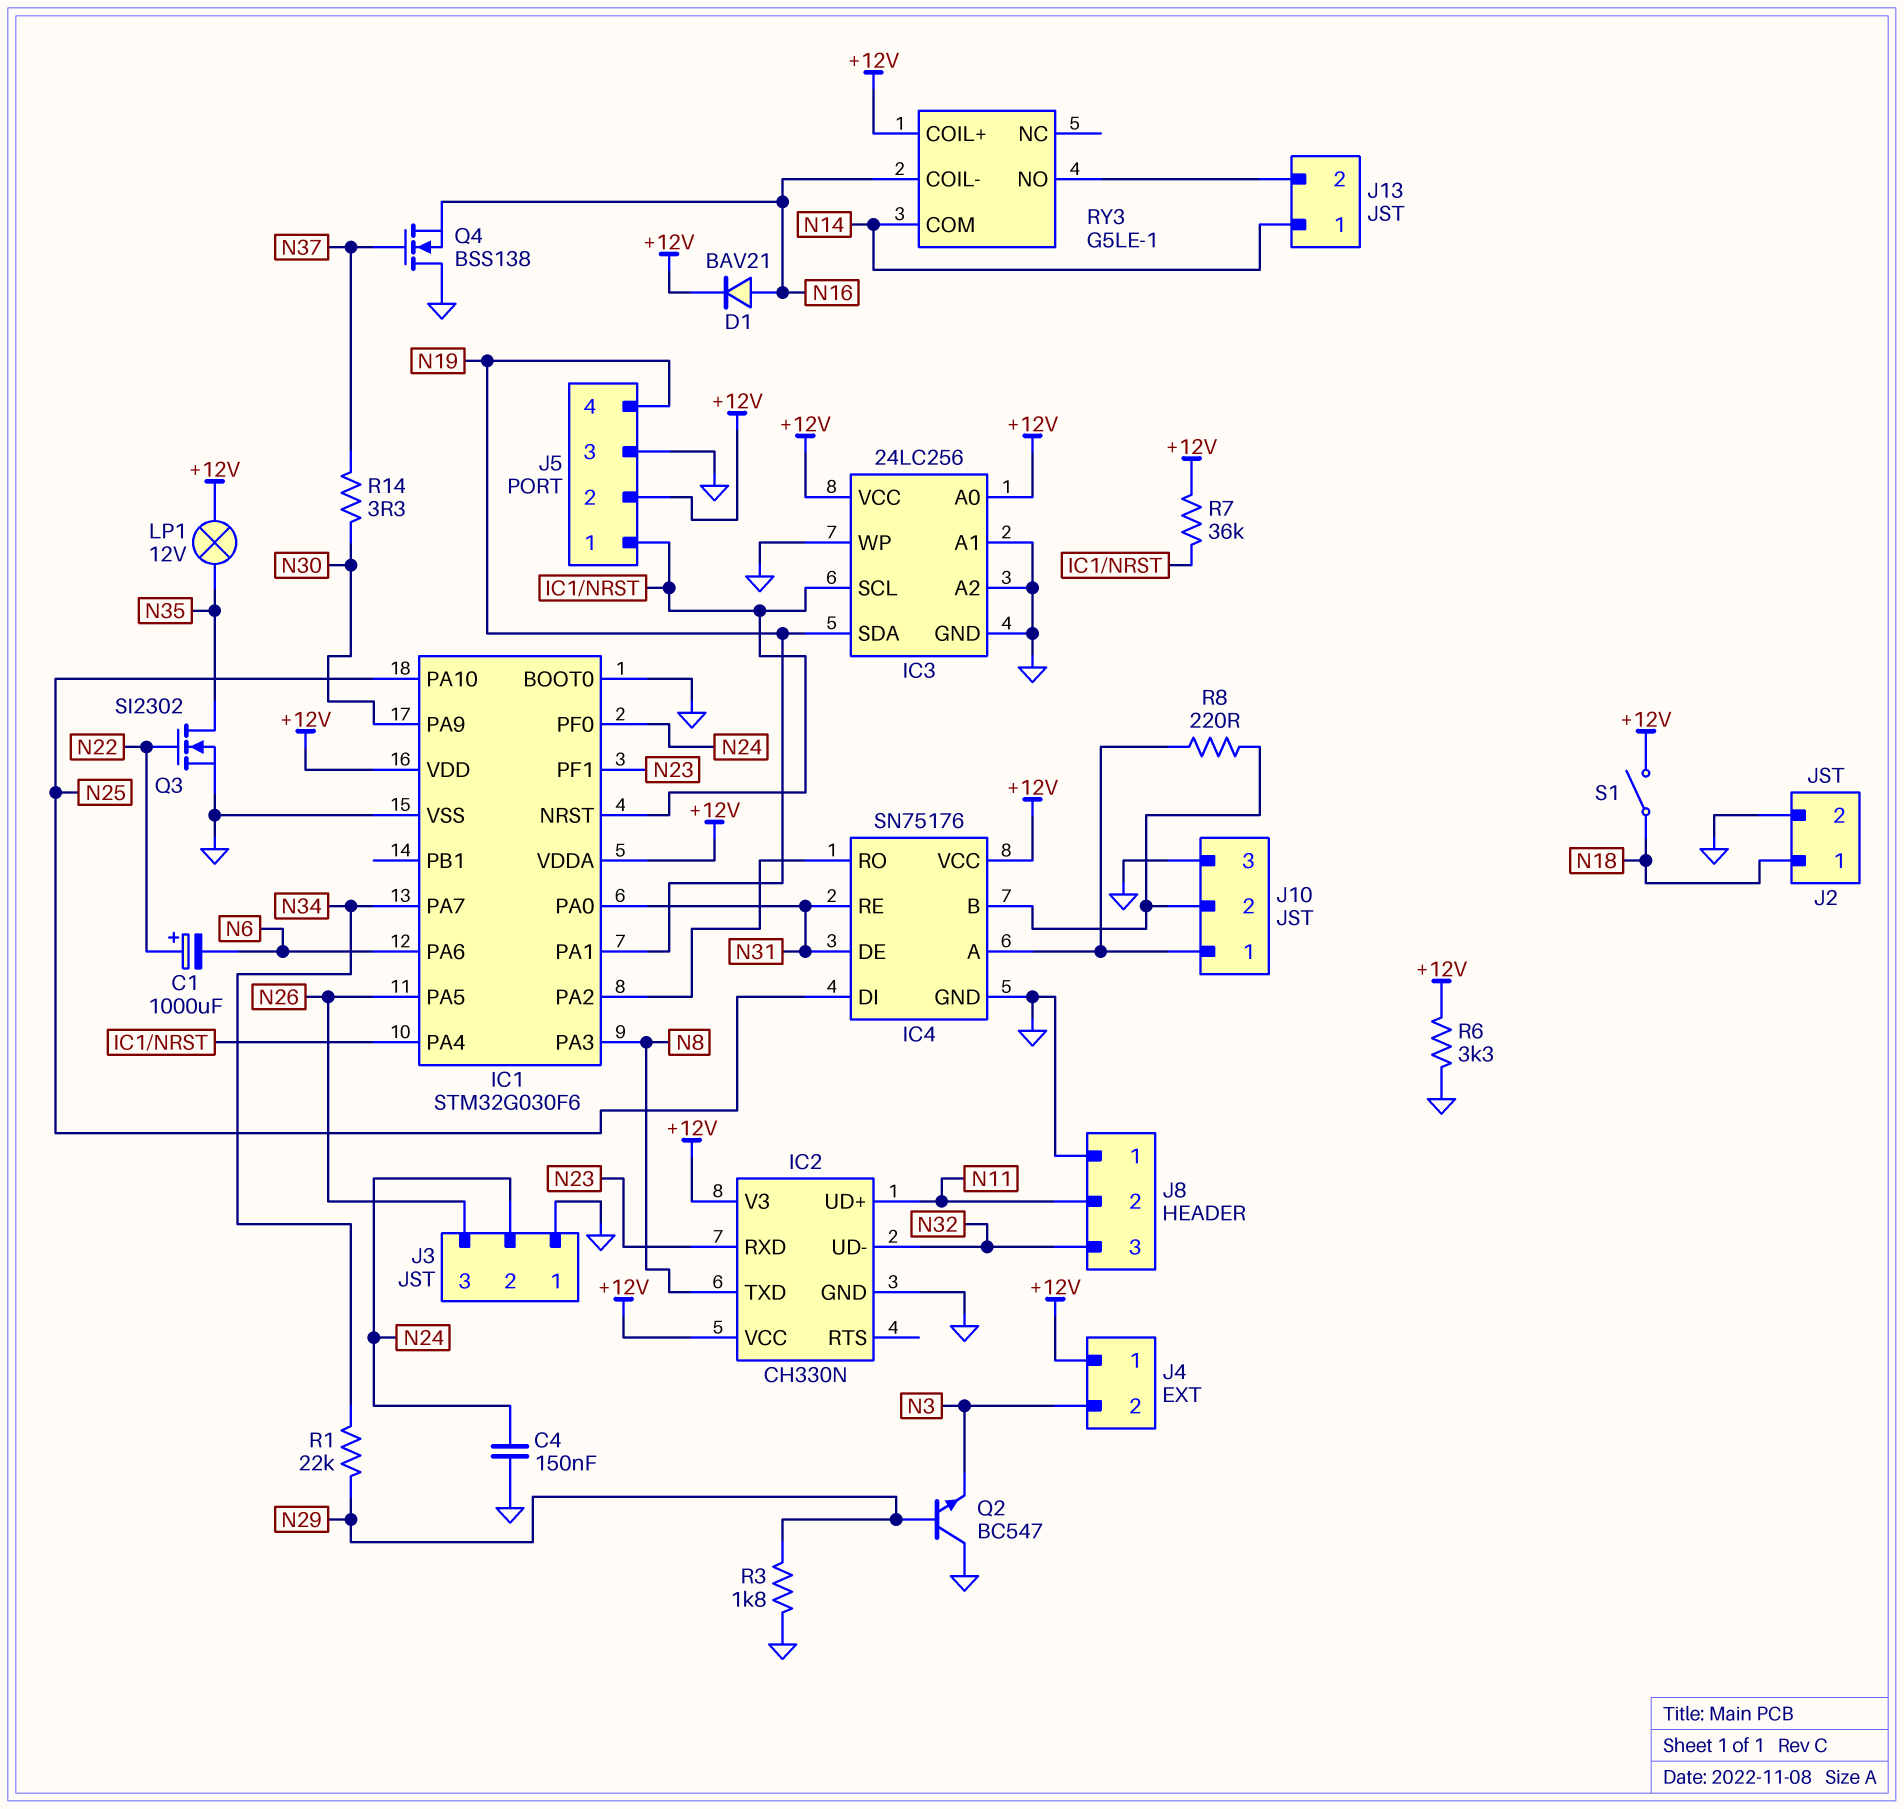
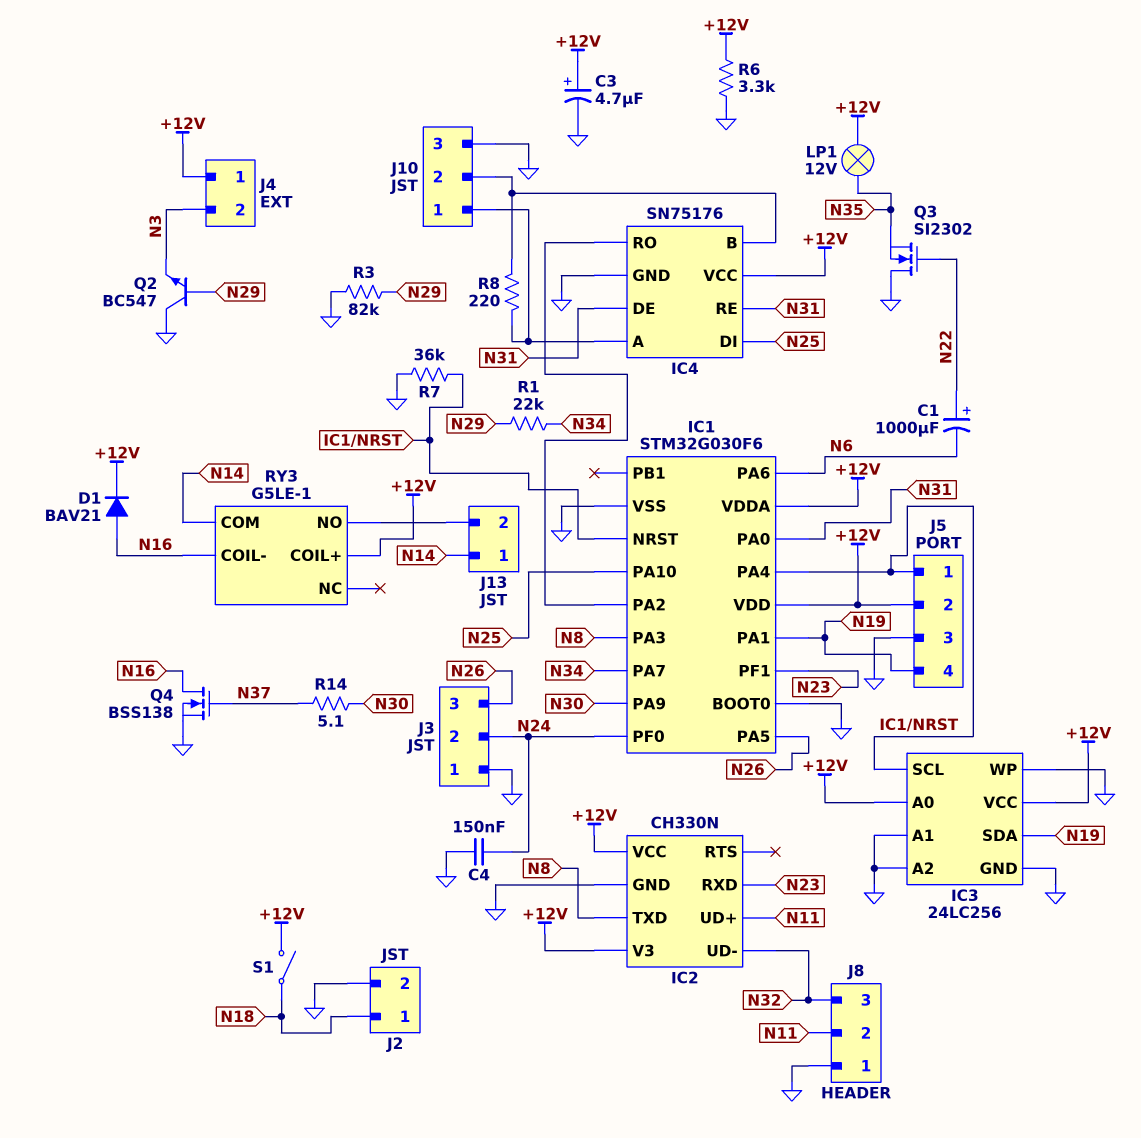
C3: none -> 4.7uF (plus +12V, minus GND)
Q3: NMOS SI2302 (G N22, D N35, S GND) -> NMOS SI2302 (G N22, D GND, S N35)
Q4: NMOS BSS138 (G N37, D GND, S N16) -> NMOS BSS138 (G N37, D N16, S GND)
R3: 1.8k (GND, N29) -> 82k (GND, N29)
R7: 36k (+12V, IC1/NRST) -> 36k (GND, IC1/NRST)
R14: 3.3 (N30, N37) -> 5.1 (N30, N37)

